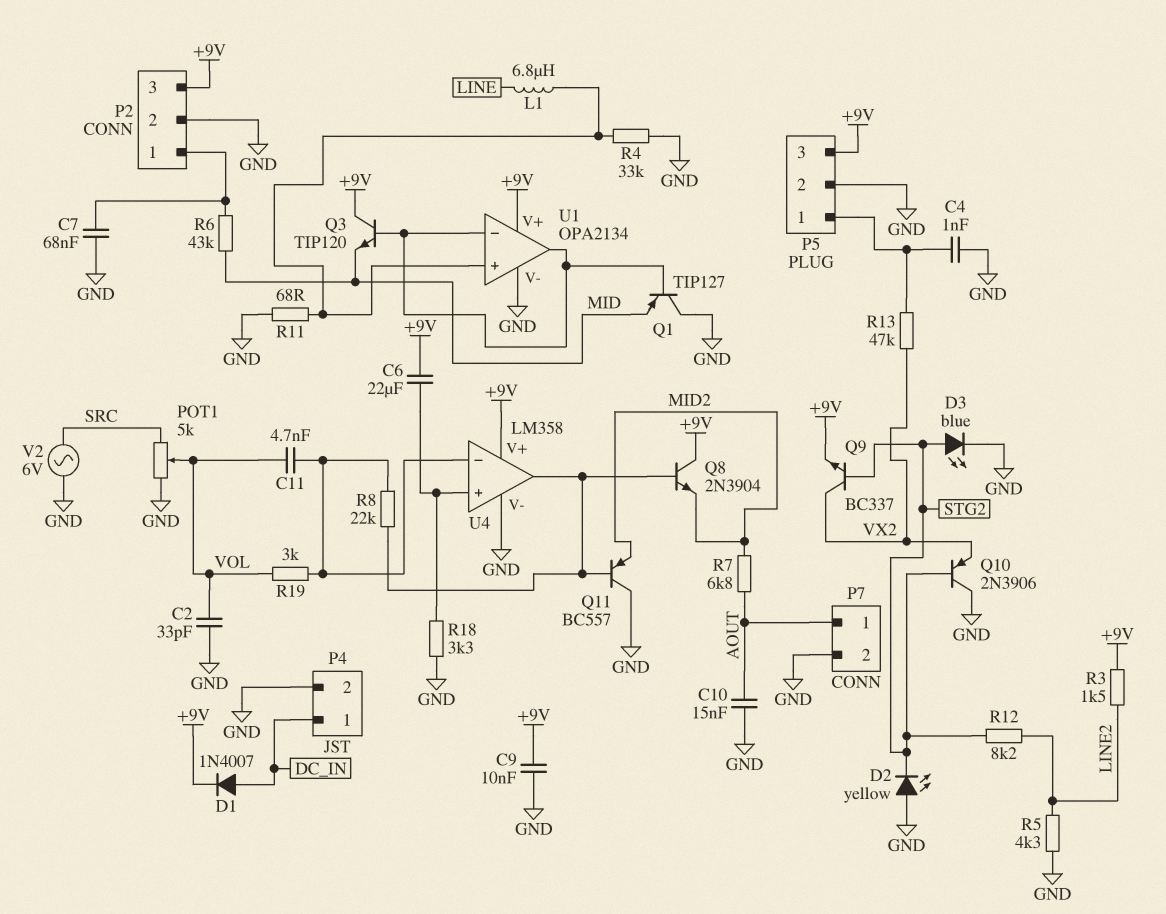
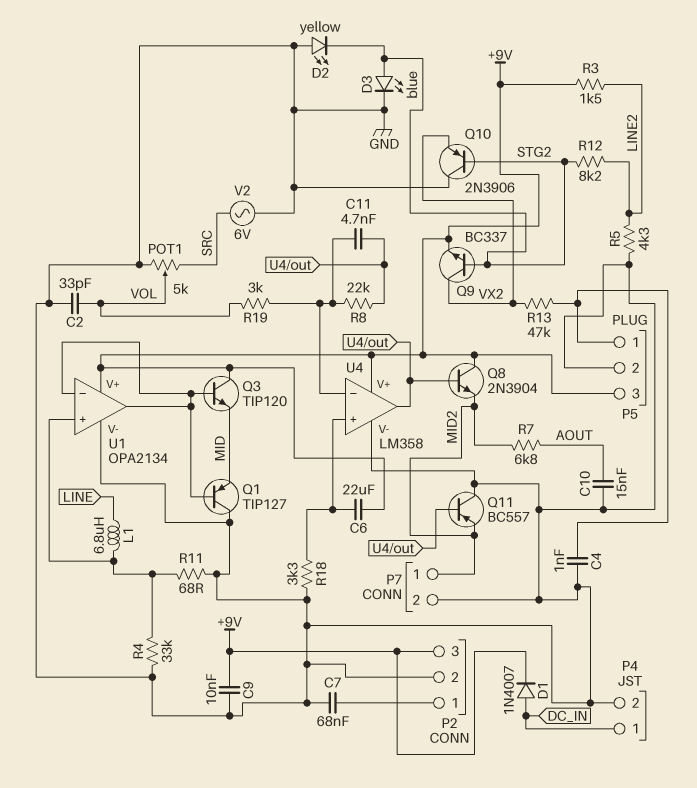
C11: 4.7nF (U4/in-, VOL) -> 4.7nF (U4/in-, U4/out)
P7 pin 1: AOUT -> MID2
R6: 43k (MID, P2/1) -> none

